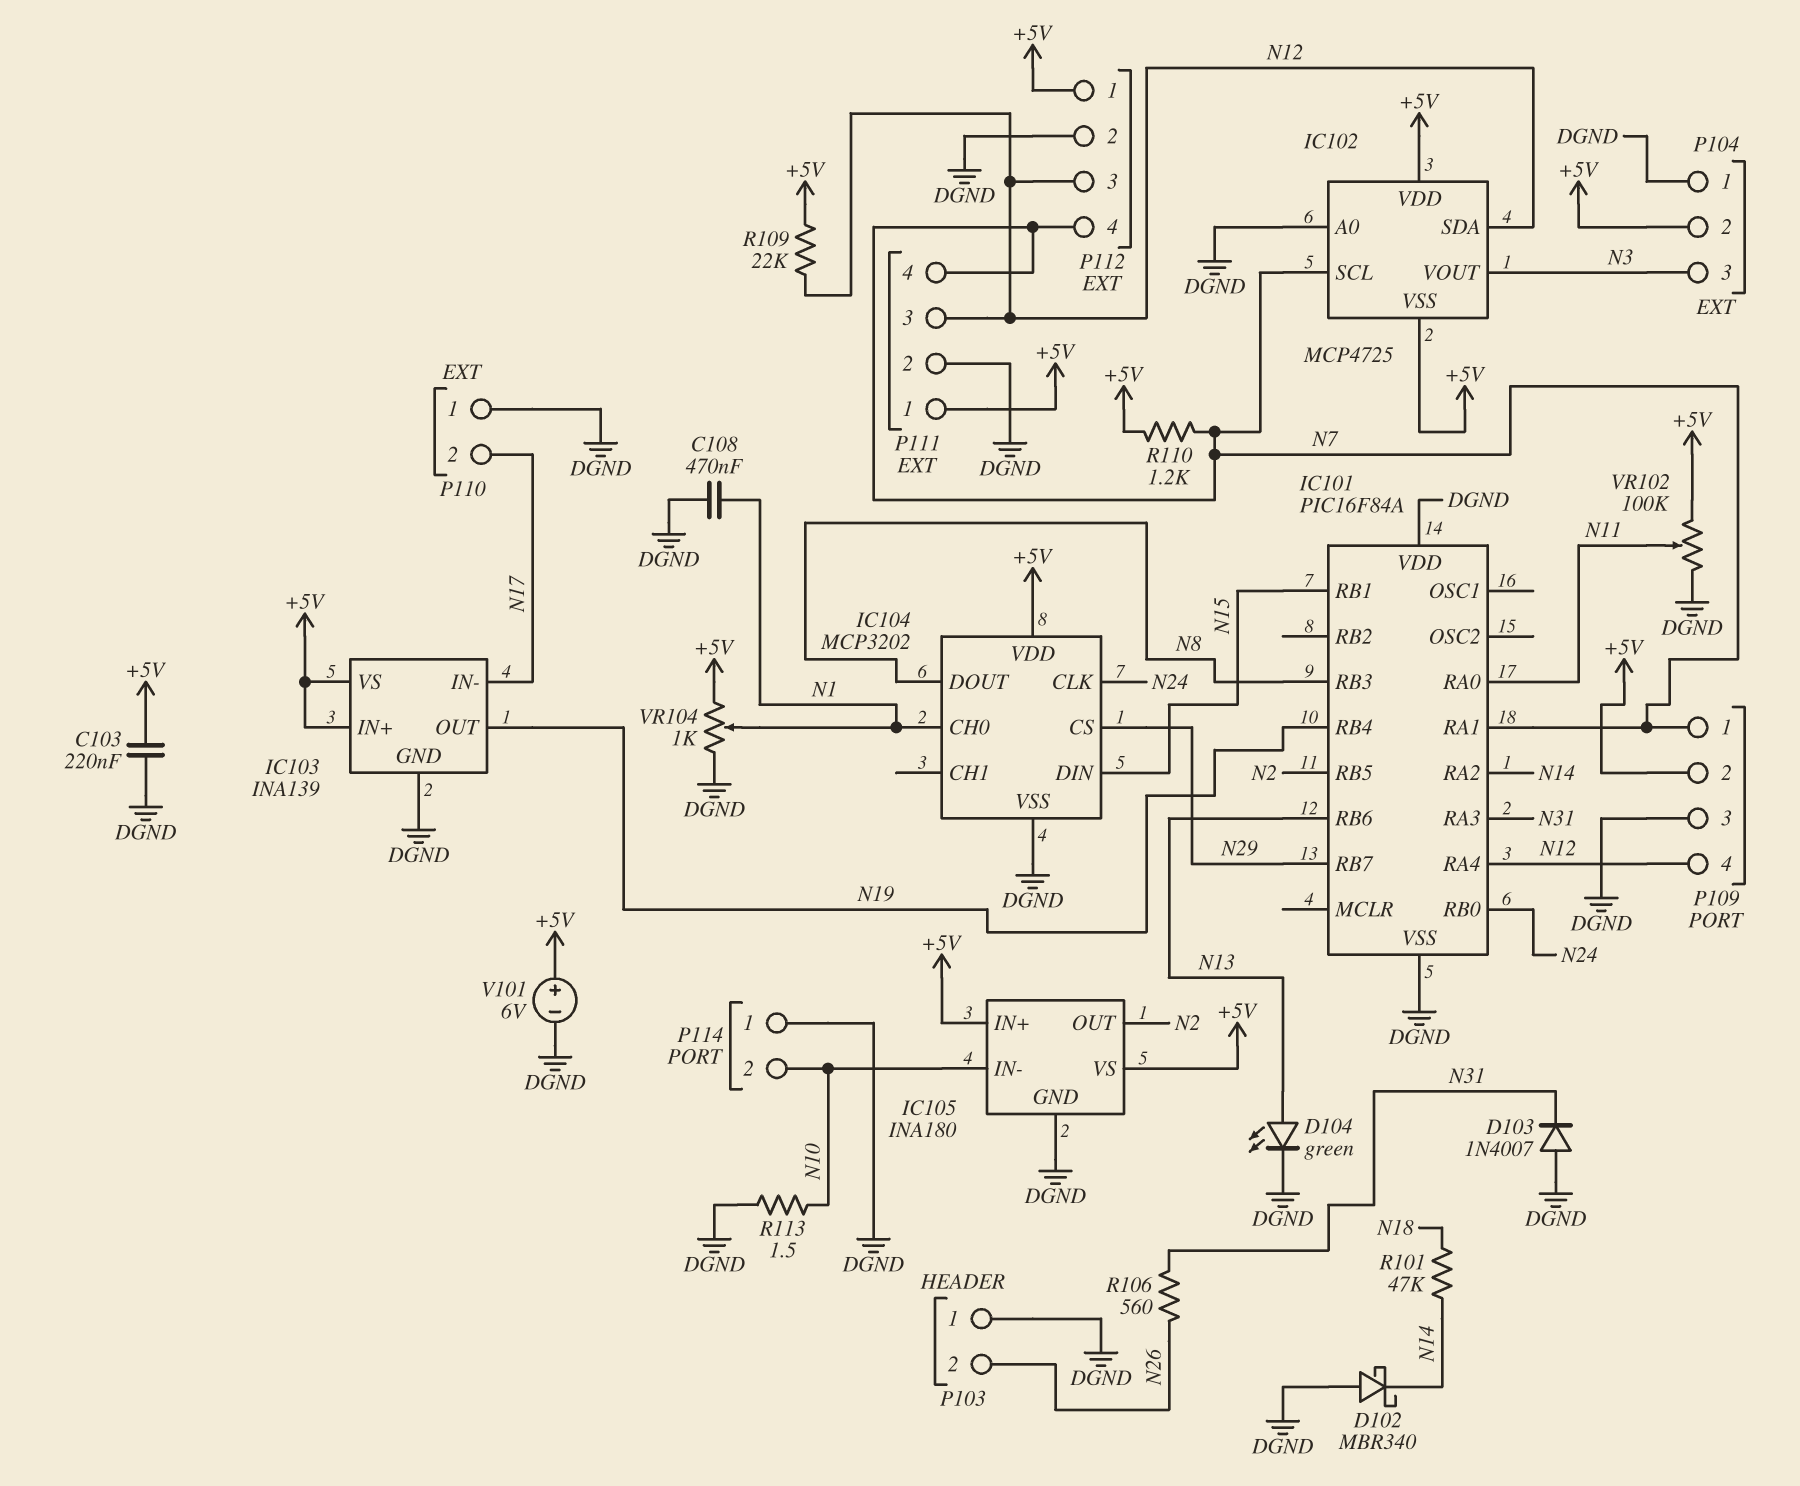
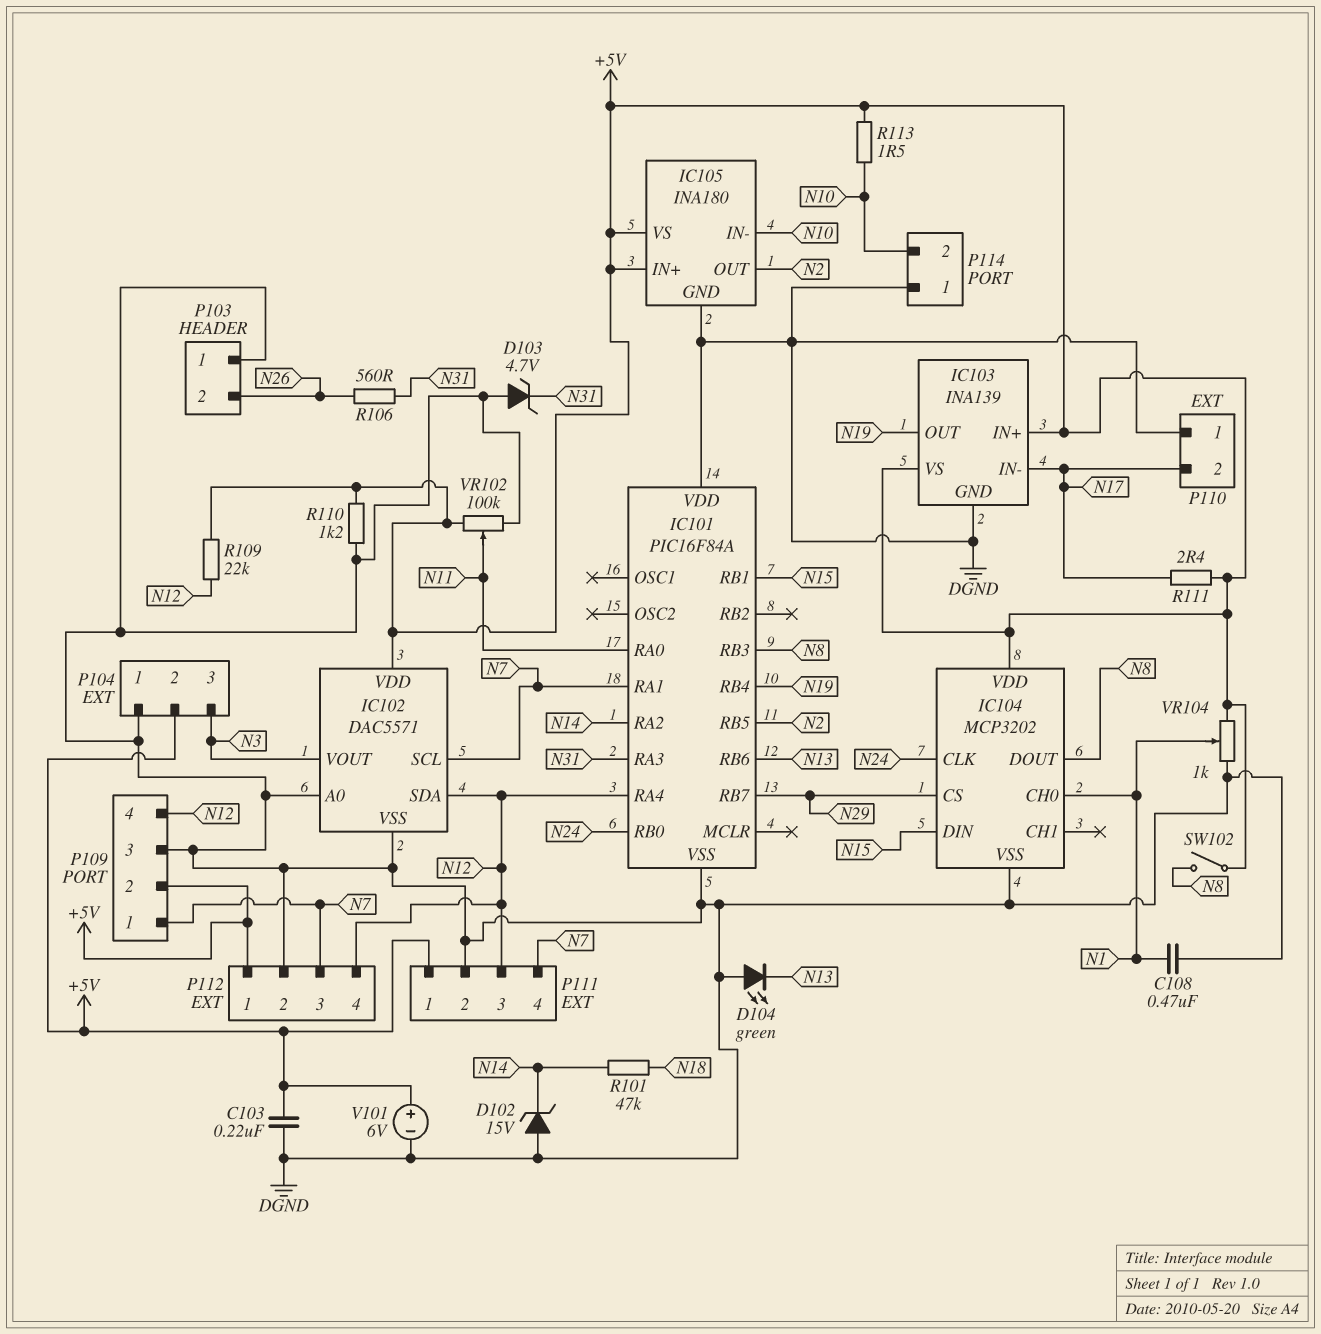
D102: schottky MBR340 (A DGND, K N14) -> zener 15V (A DGND, K N14)
D103: diode 1N4007 (A DGND, K N31) -> zener 4.7V (A DGND, K N31)
D104: LED green (A N13, K DGND) -> LED green (A DGND, K N13)
IC102: MCP4725 -> DAC5571
IC102 pin VSS: +5V -> DGND
P112 pin 3: N12 -> N7
P112 pin 4: N7 -> N12
R110: 1.2k (+5V, N7) -> 1.2k (+5V, DGND)
R111: none -> 2.4 (+5V, N17)
R113: 1.5 (DGND, N10) -> 1.5 (+5V, N10)
SW102: none -> switch (+5V, N8)

